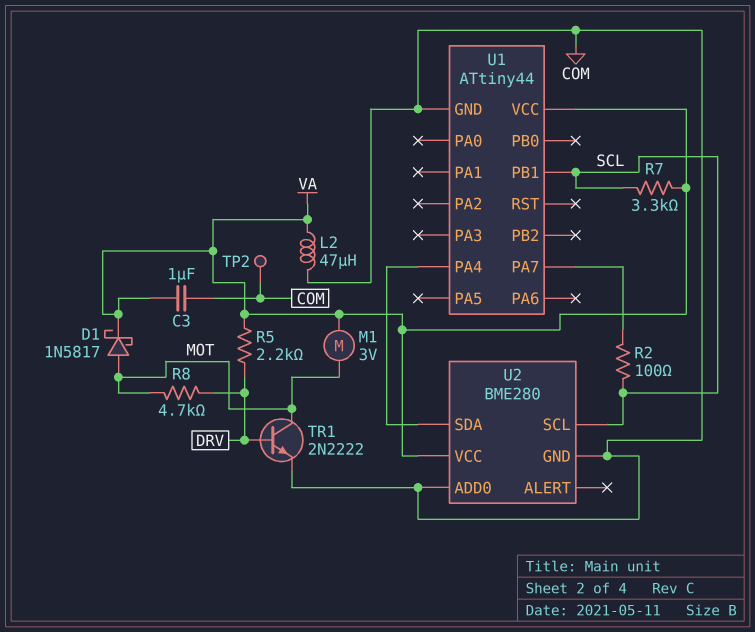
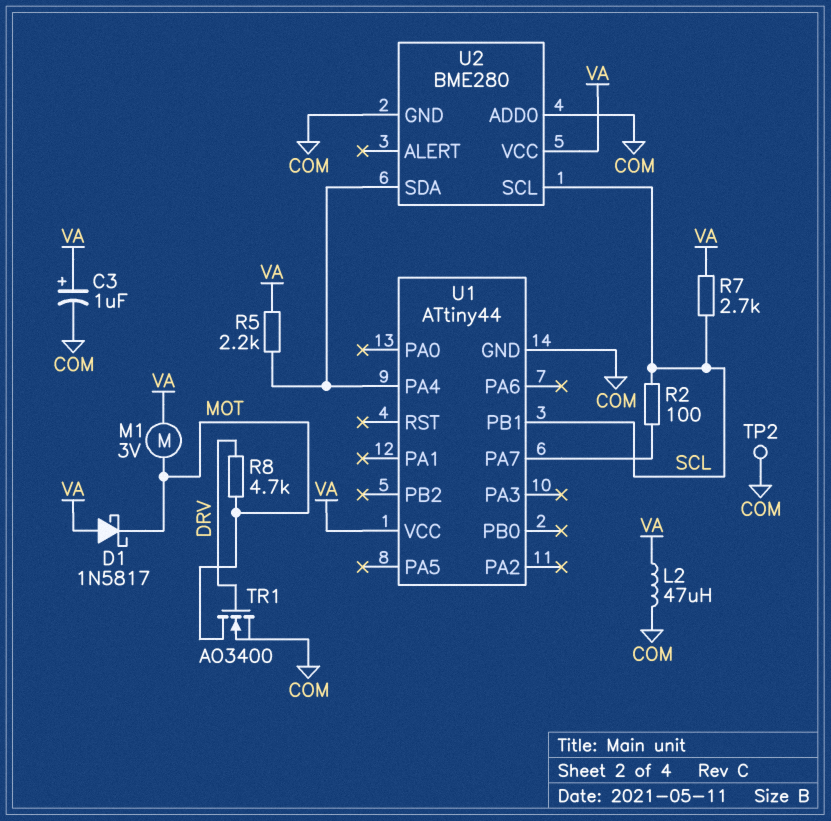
C3: 1uF (COM, VA) -> 1uF (plus VA, minus COM)
D1: schottky 1N5817 (A MOT, K VA) -> schottky 1N5817 (A VA, K MOT)
R5: 2.2k (DRV, VA) -> 2.2k (U1/PA4, VA)
R7: 3.3k (SCL, VA) -> 2.7k (SCL, VA)
TR1: NPN 2N2222 (B DRV, C MOT, E COM) -> NMOS AO3400 (G DRV, D MOT, S COM)

